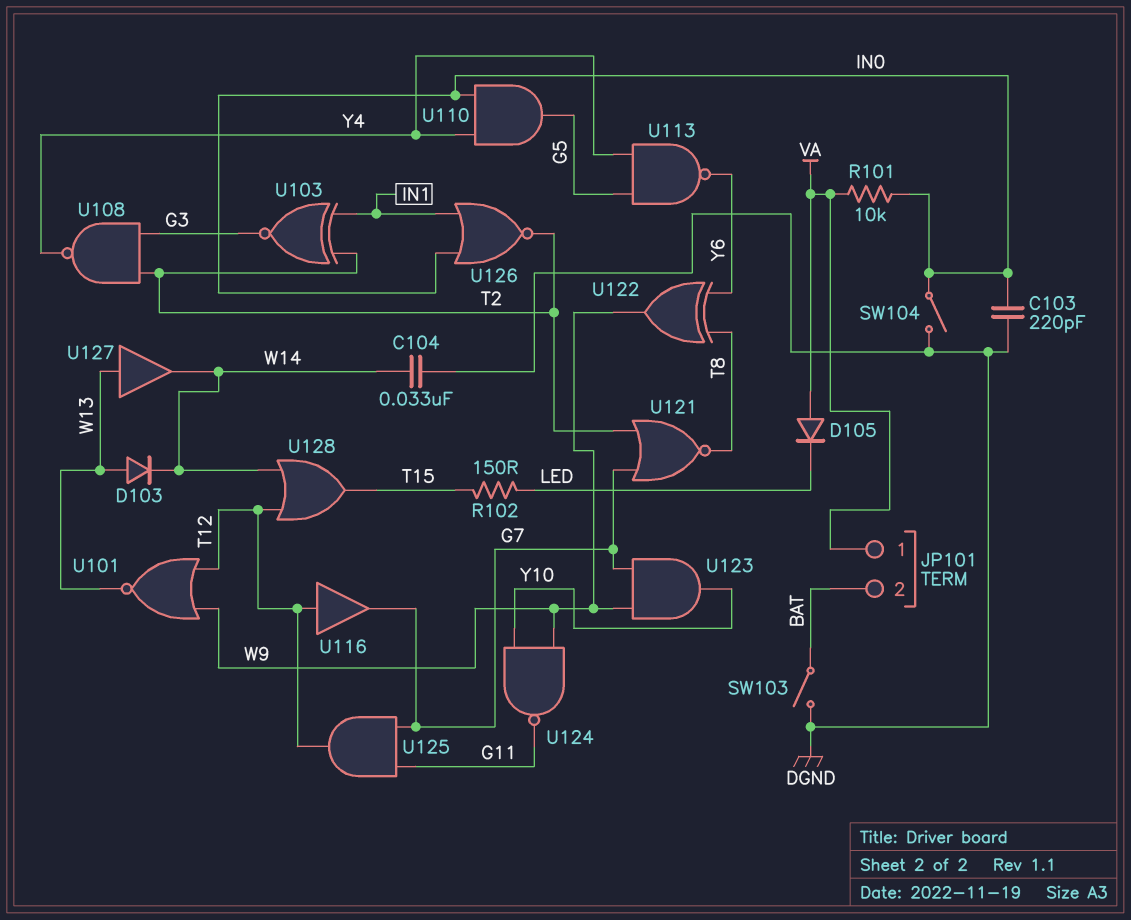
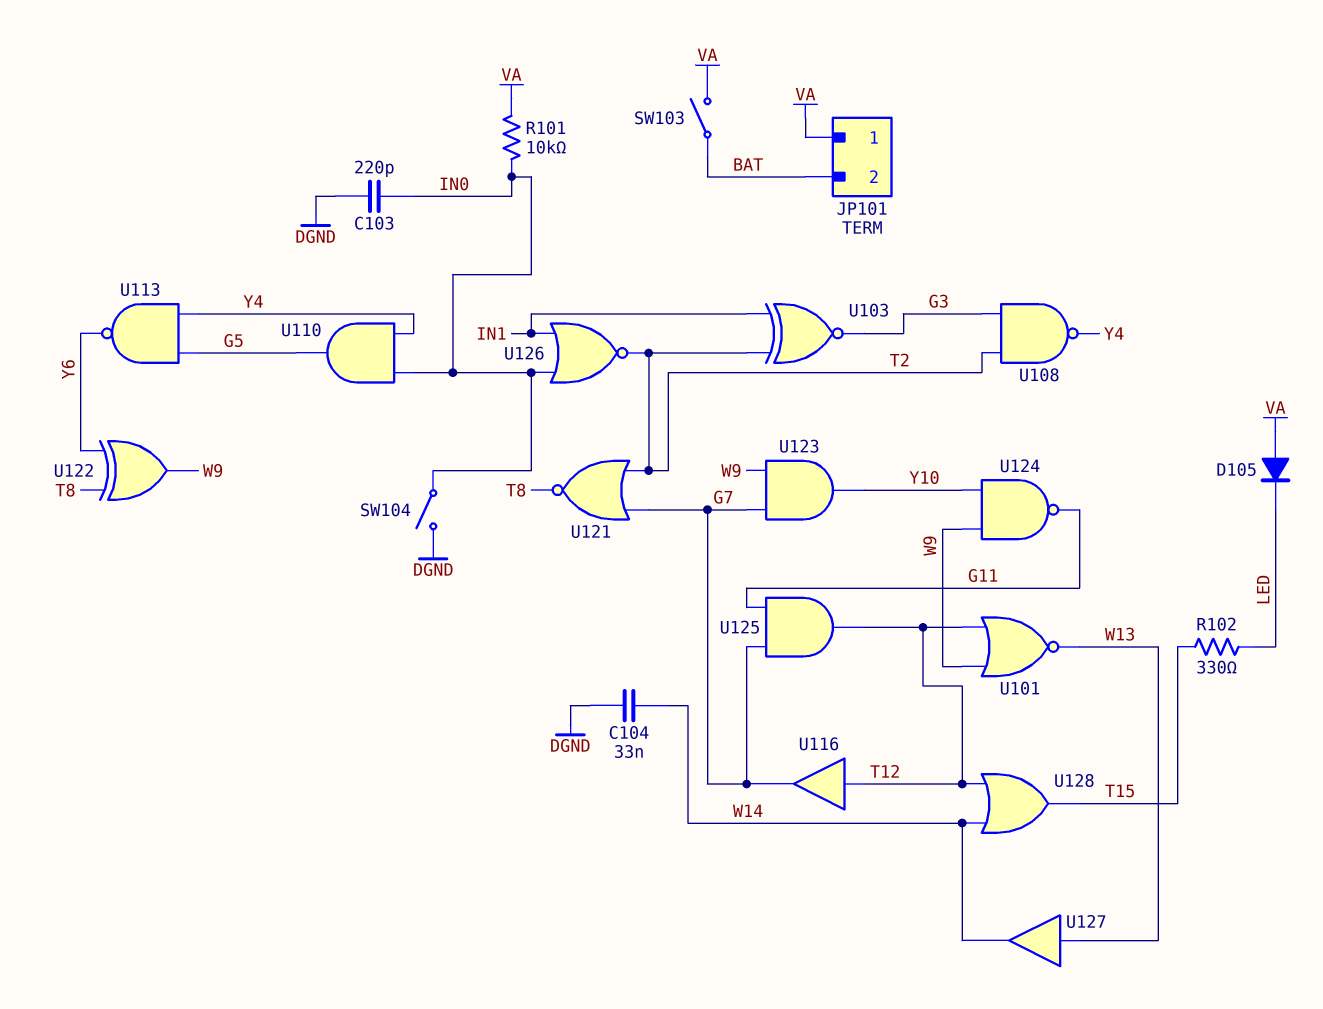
D103: diode (A W13, K W14) -> none
R102: 150 (LED, T15) -> 330 (LED, T15)
SW103: switch (BAT, DGND) -> switch (BAT, VA)

